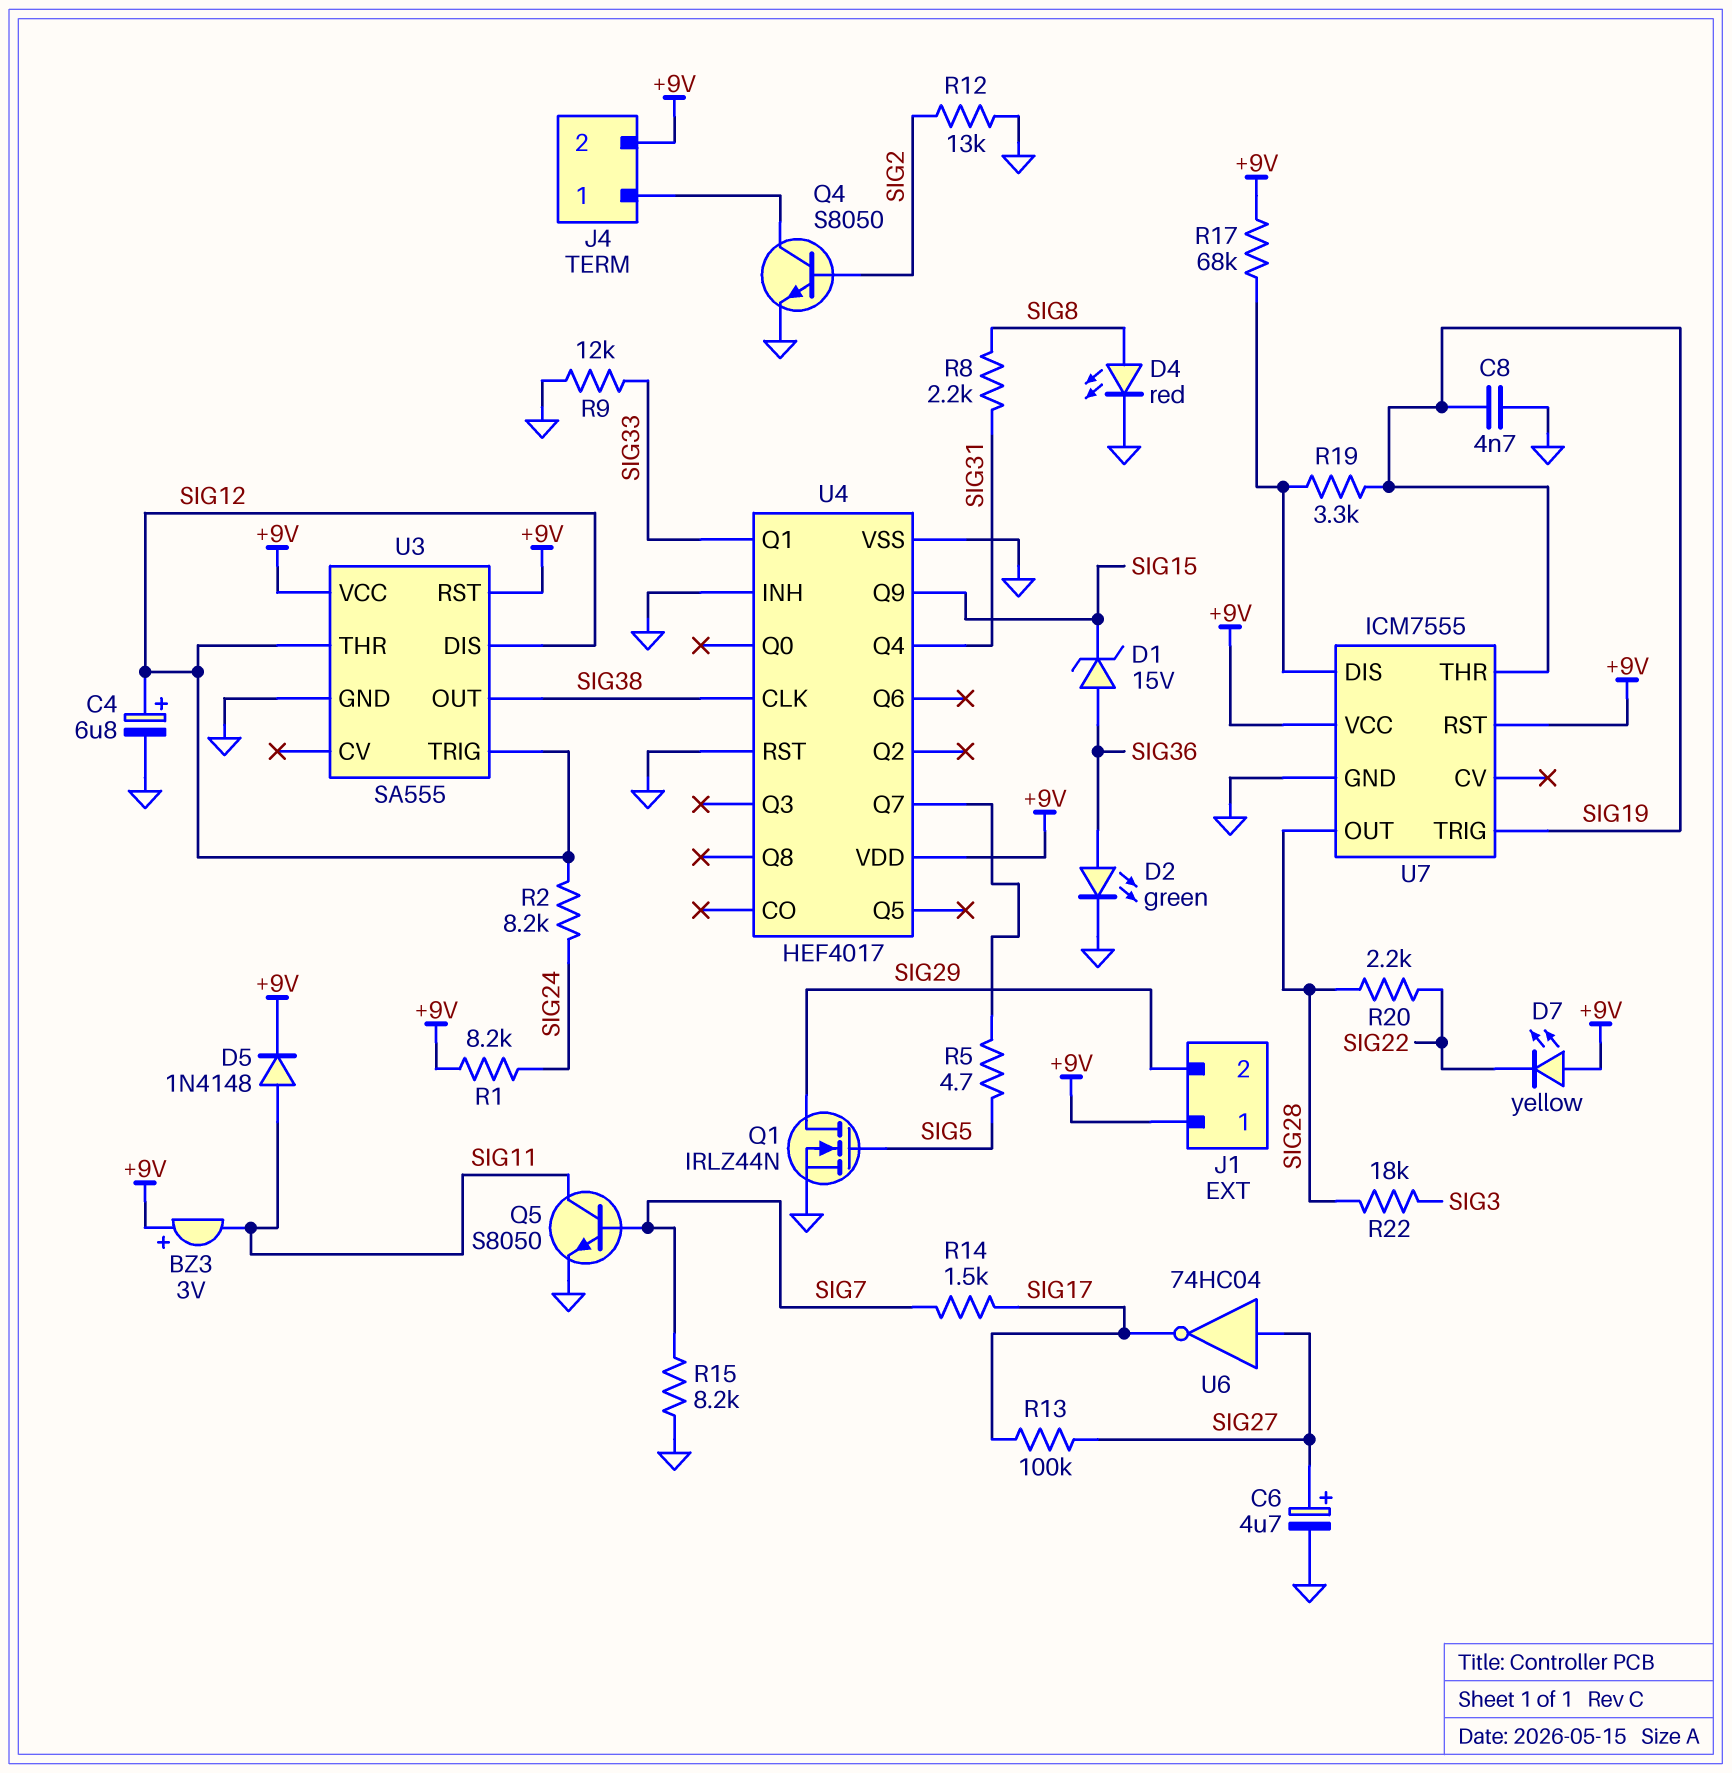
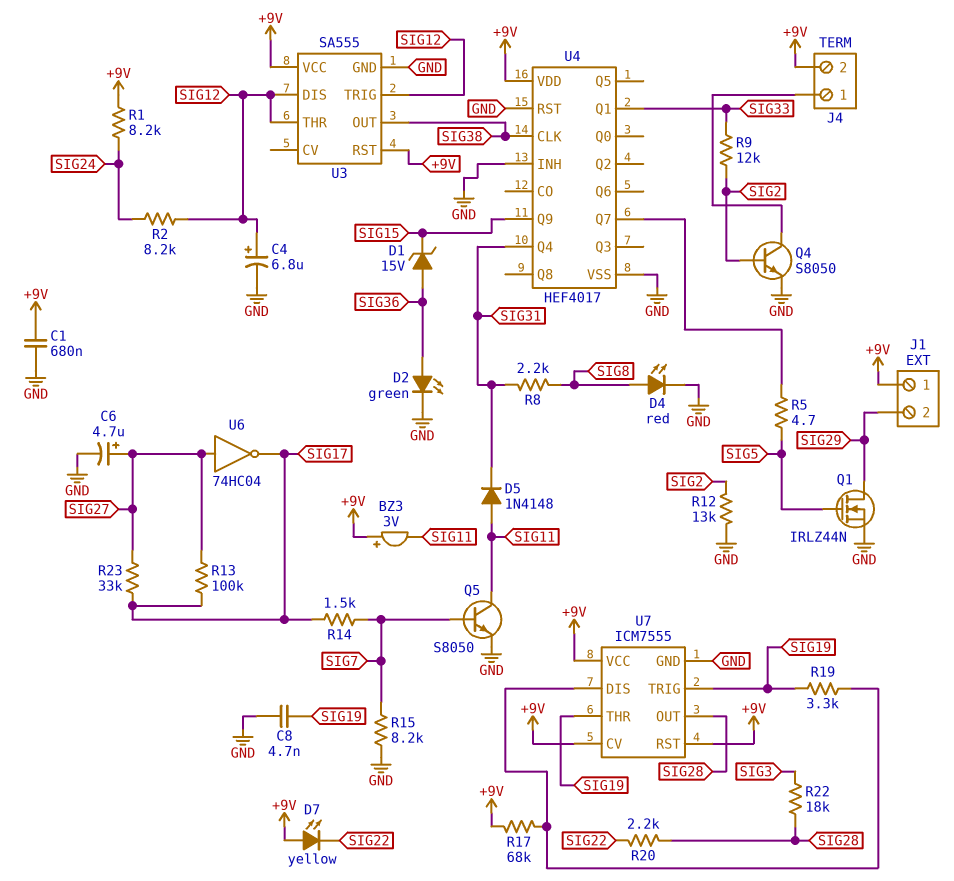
C1: none -> 680nF (+9V, GND)
D5: diode 1N4148 (A SIG11, K +9V) -> diode 1N4148 (A SIG11, K SIG31)
R9: 12k (GND, SIG33) -> 12k (SIG2, SIG33)
R23: none -> 33k (SIG17, SIG27)
U7 pin CV: none -> +9V

